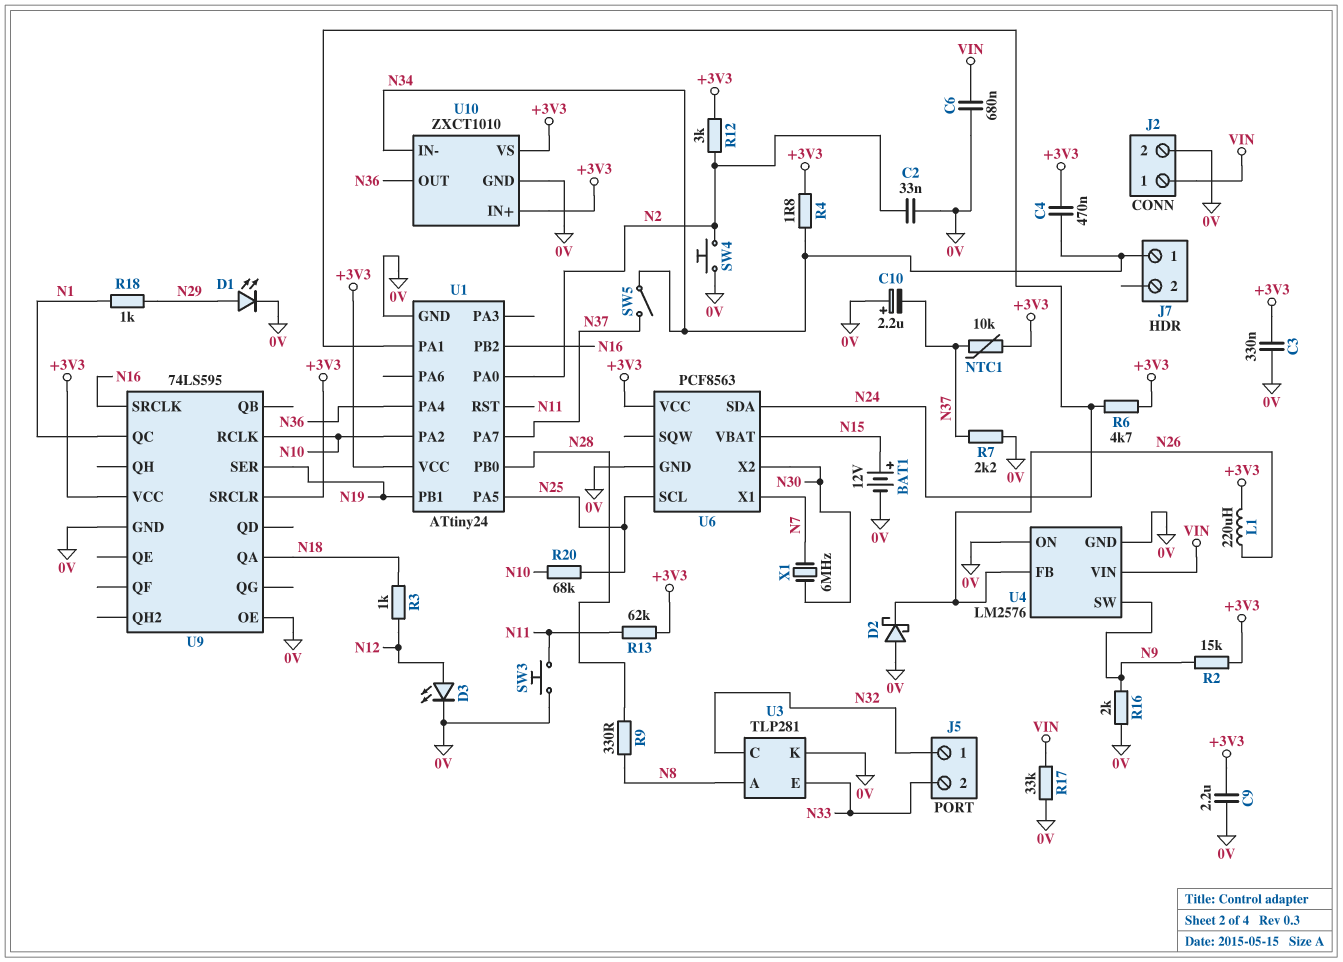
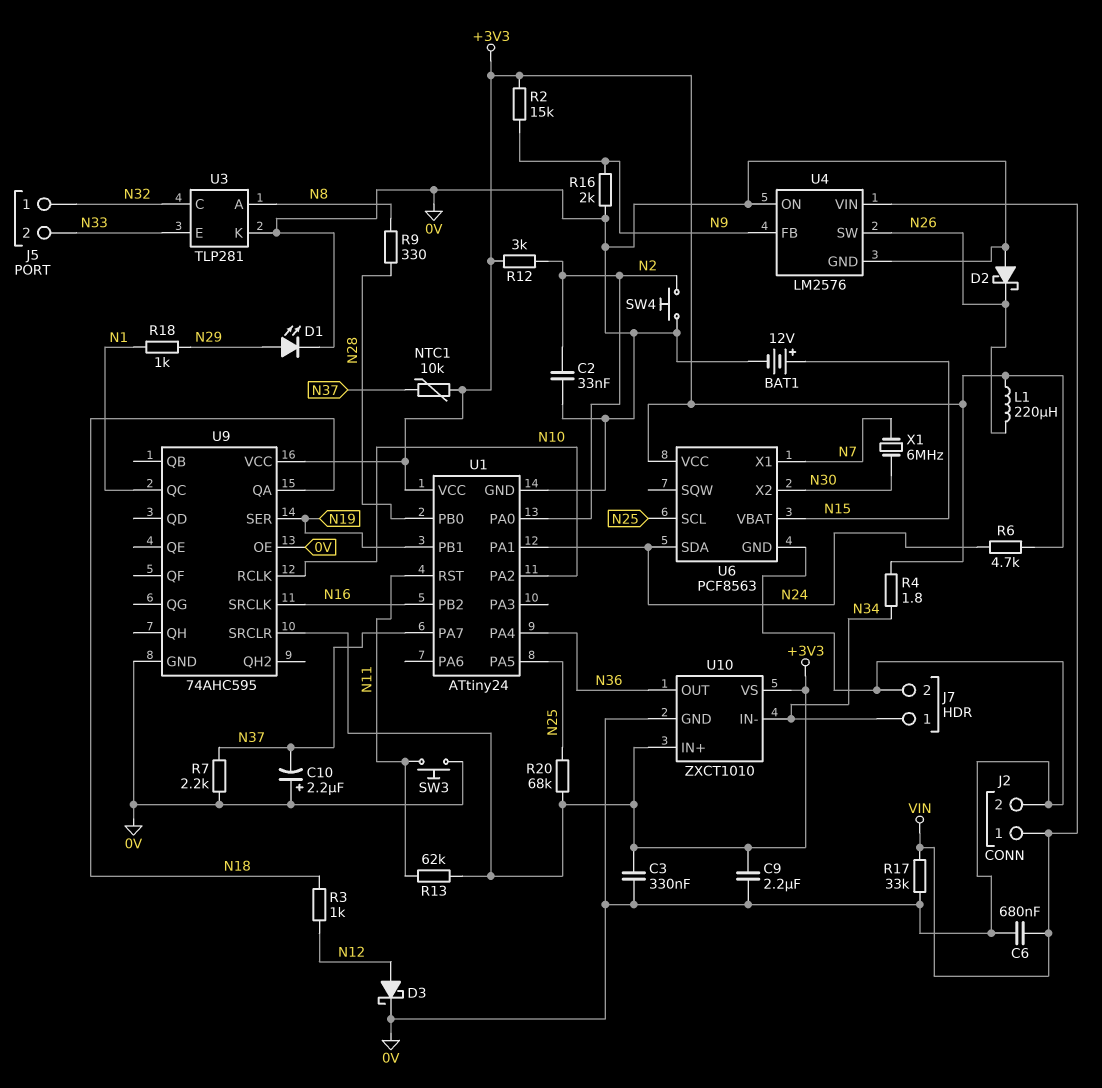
C4: 470nF (+3V3, N34) -> none
D3: LED (A N12, K 0V) -> schottky (A N12, K 0V)
J7 pin 2: none -> 0V
R20: 68k (N10, N25) -> 68k (+3V3, N25)
SW5: switch (N34, N37) -> none
U4 pin FB: N26 -> N9
U4 pin SW: N9 -> N26
U9: 74LS595 -> 74AHC595

